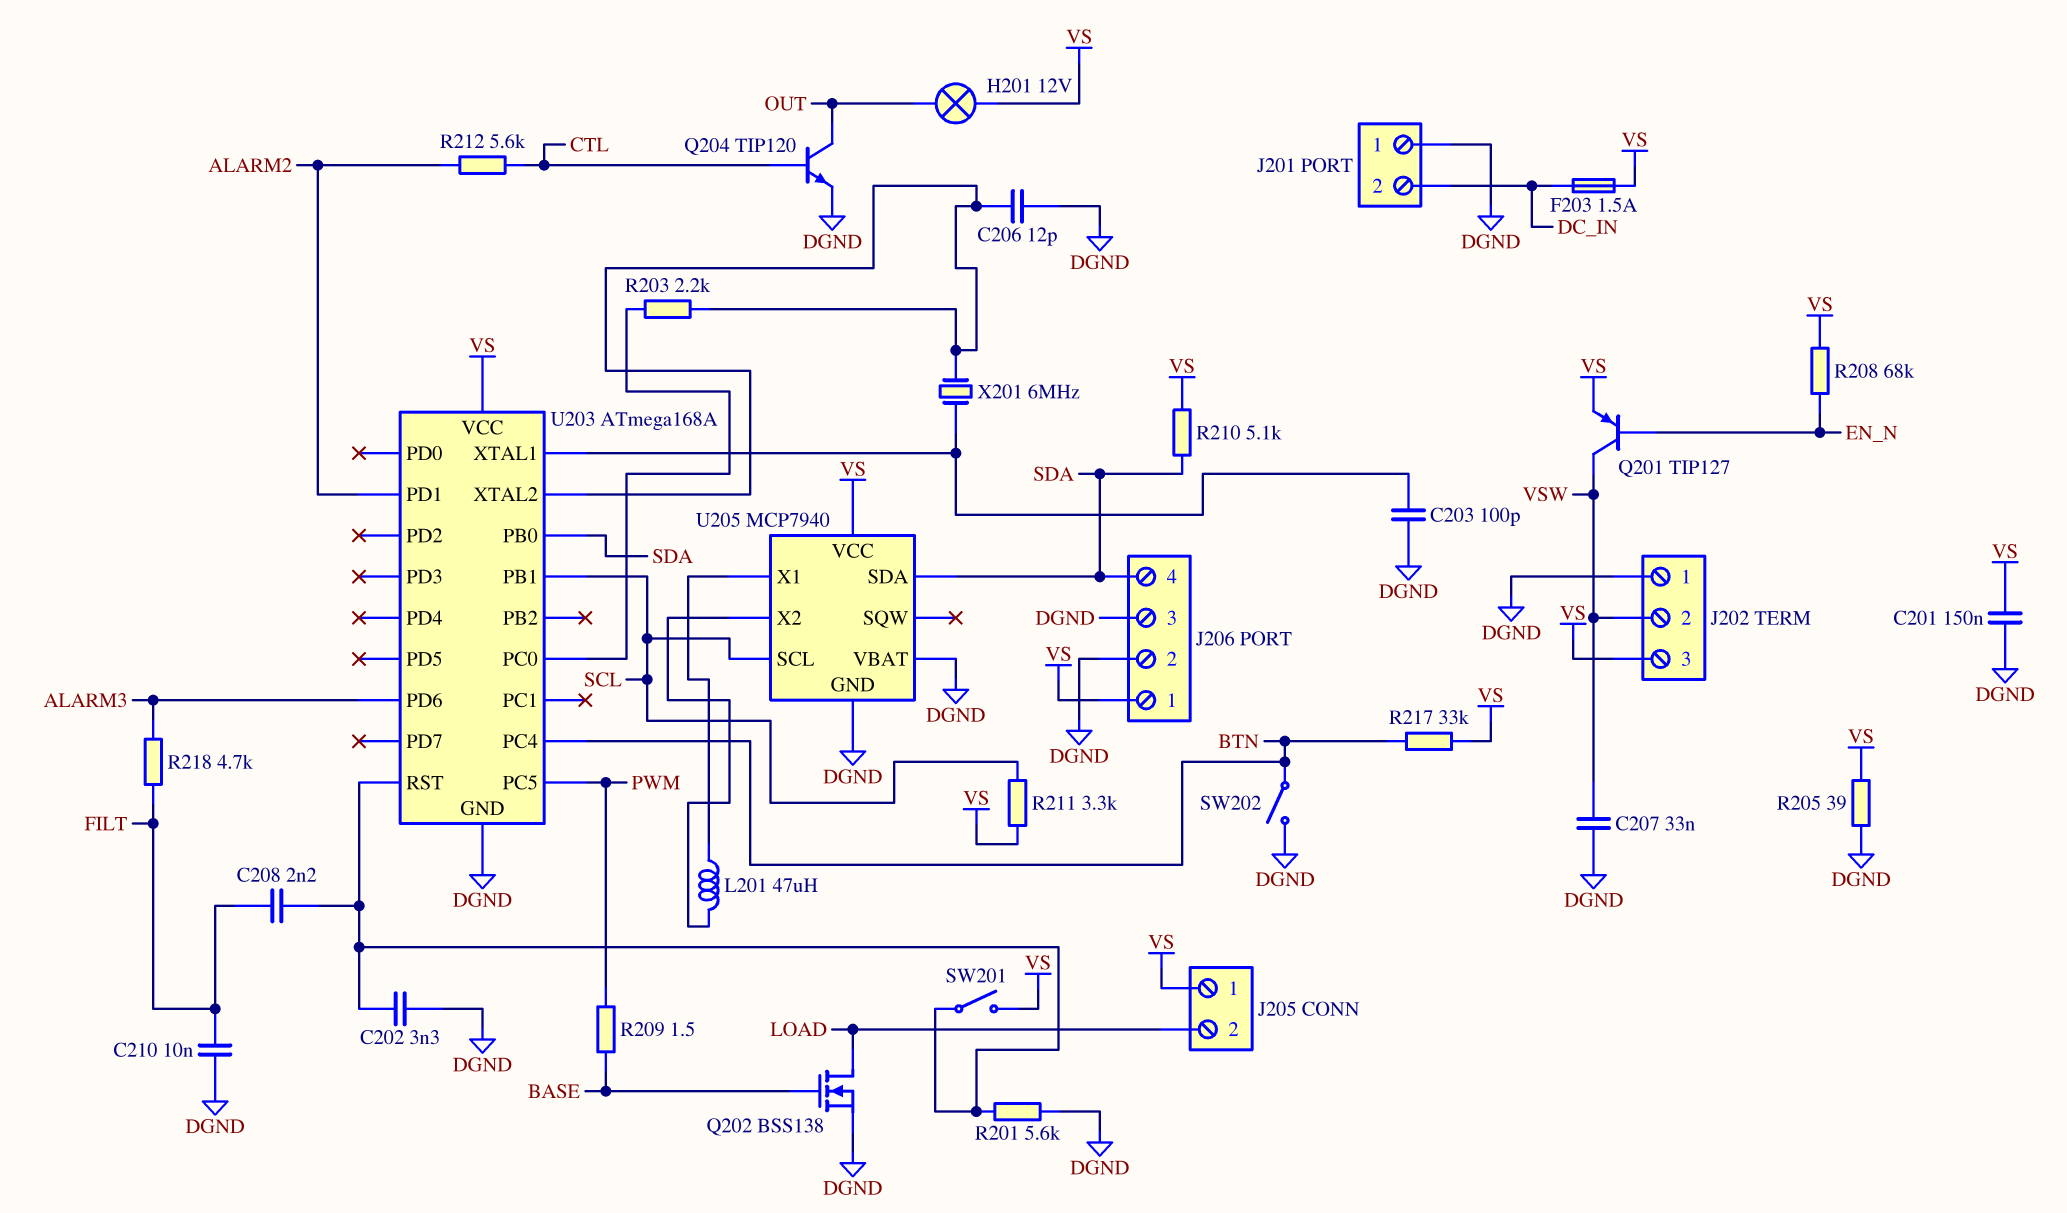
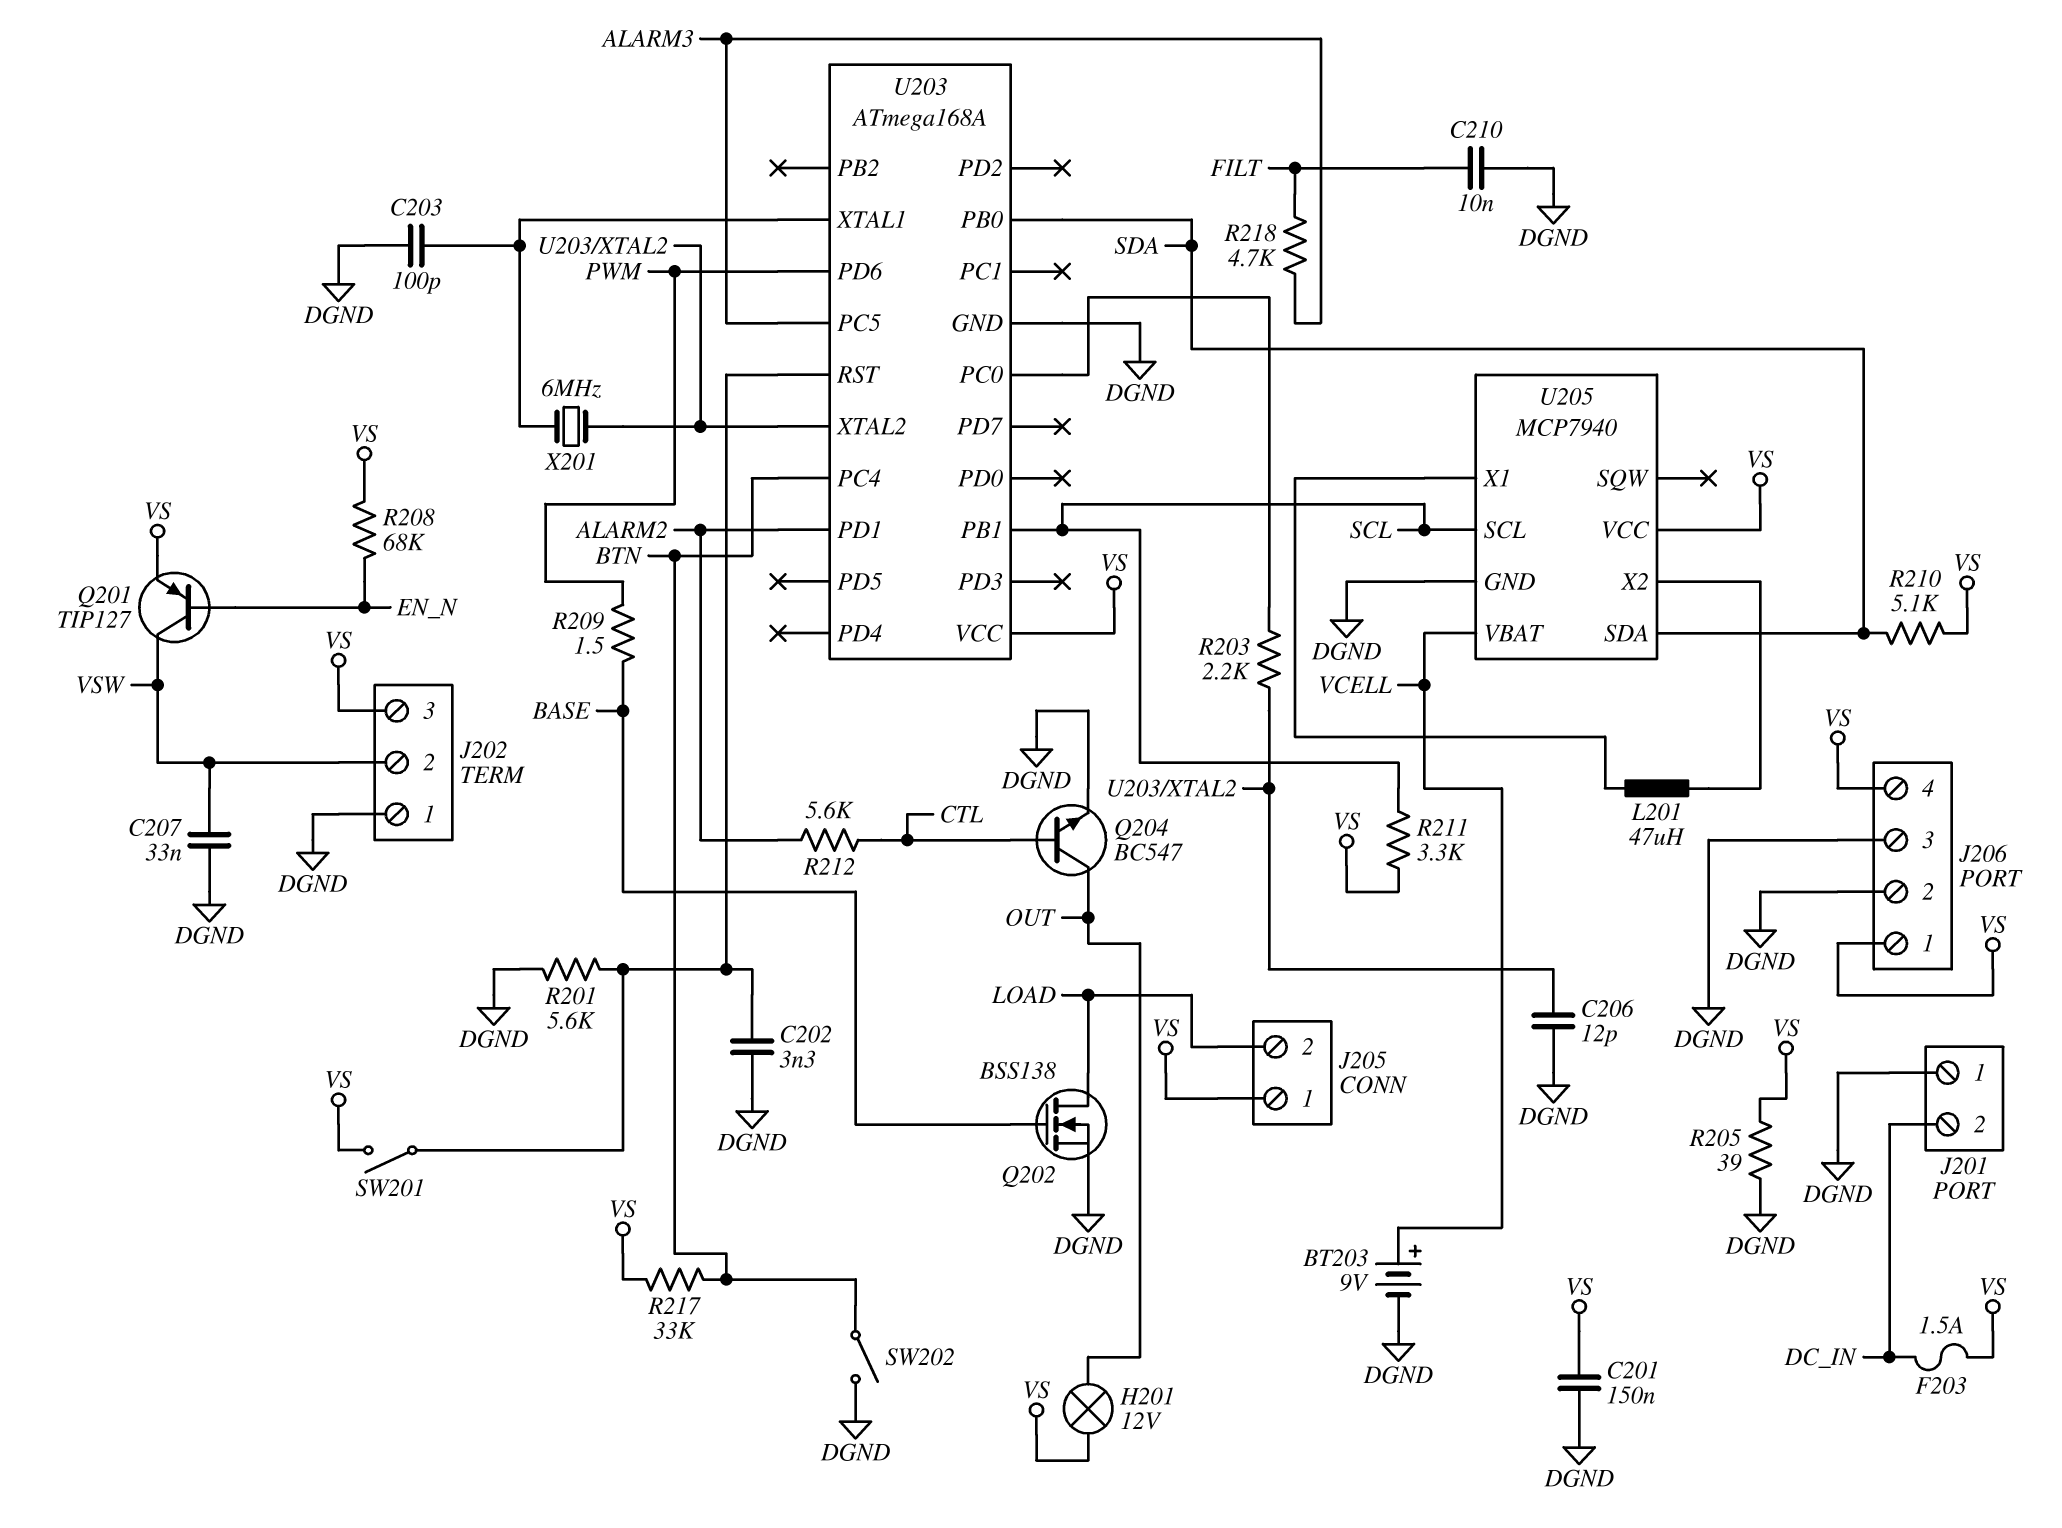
BT203: none -> 9V (plus VCELL, minus DGND)
C208: 2.2nF (FILT, U203/RST) -> none
J206 pin 4: SDA -> VS
Q204: NPN TIP120 (B CTL, C OUT, E DGND) -> NPN BC547 (B CTL, C OUT, E DGND)
U203 pin PC5: PWM -> ALARM3
U203 pin PD6: ALARM3 -> PWM
U205 pin VBAT: DGND -> VCELL

